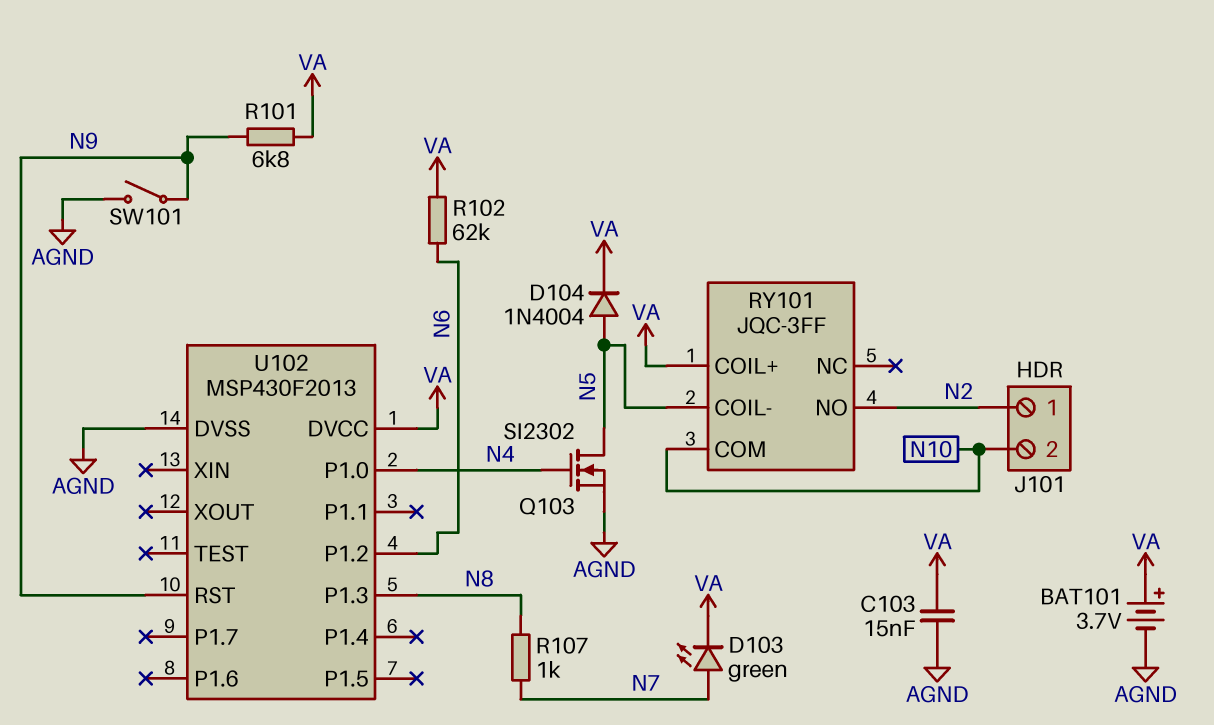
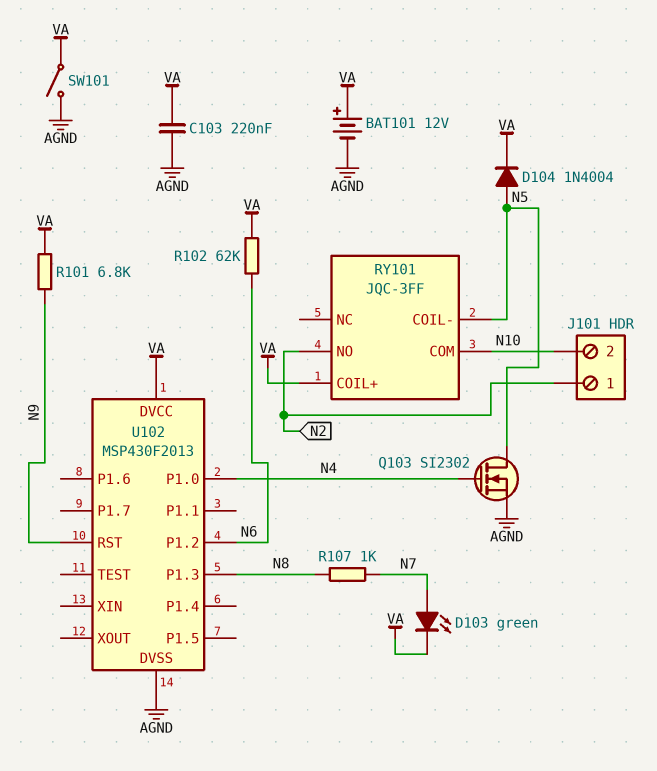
BAT101: 3.7V (plus VA, minus AGND) -> 12V (plus VA, minus AGND)
C103: 15nF (AGND, VA) -> 220nF (AGND, VA)
SW101: switch (AGND, N9) -> switch (AGND, VA)

